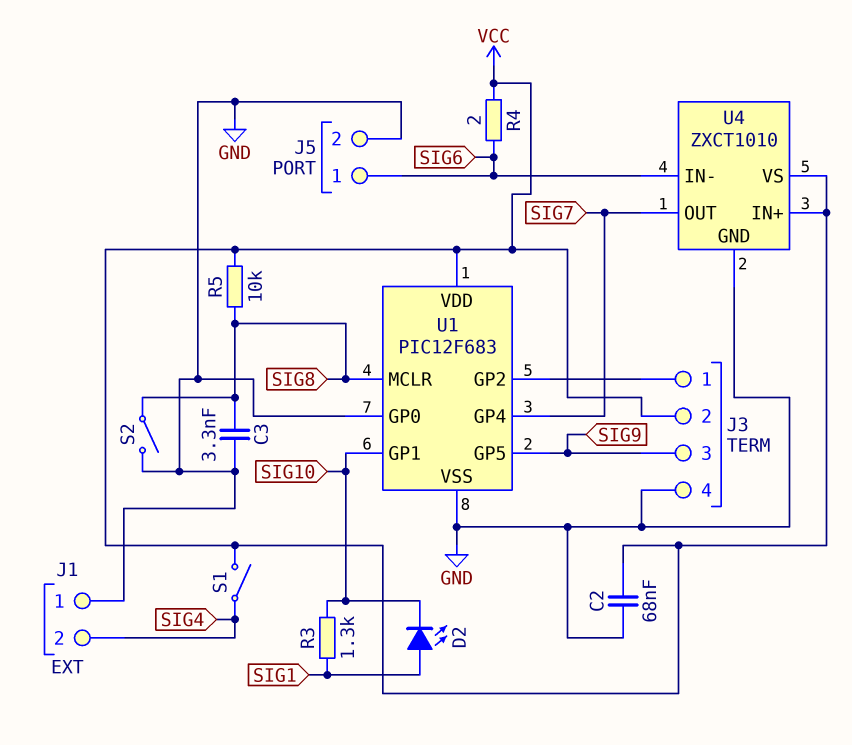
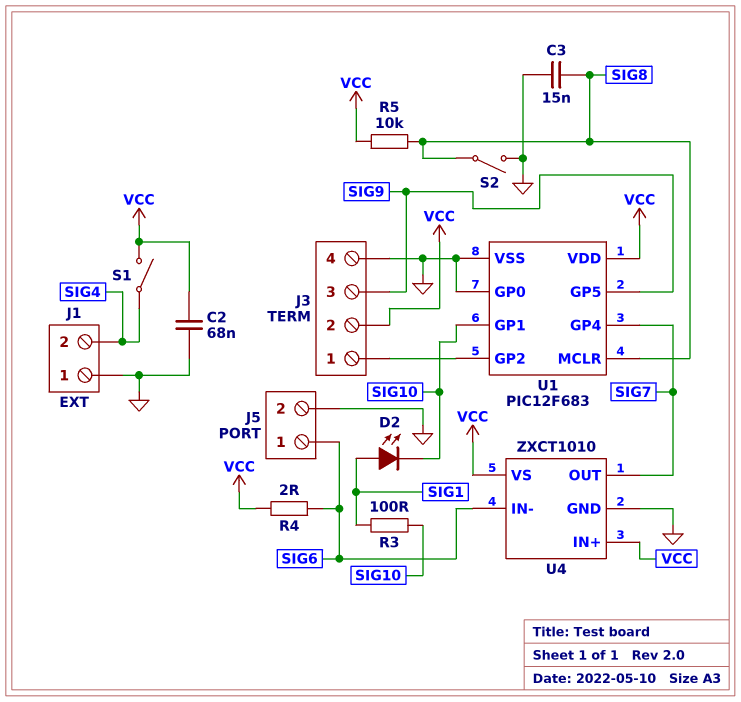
C3: 3.3nF (GND, SIG8) -> 15nF (GND, SIG8)
R3: 1.3k (SIG1, SIG10) -> 100 (SIG1, SIG10)

